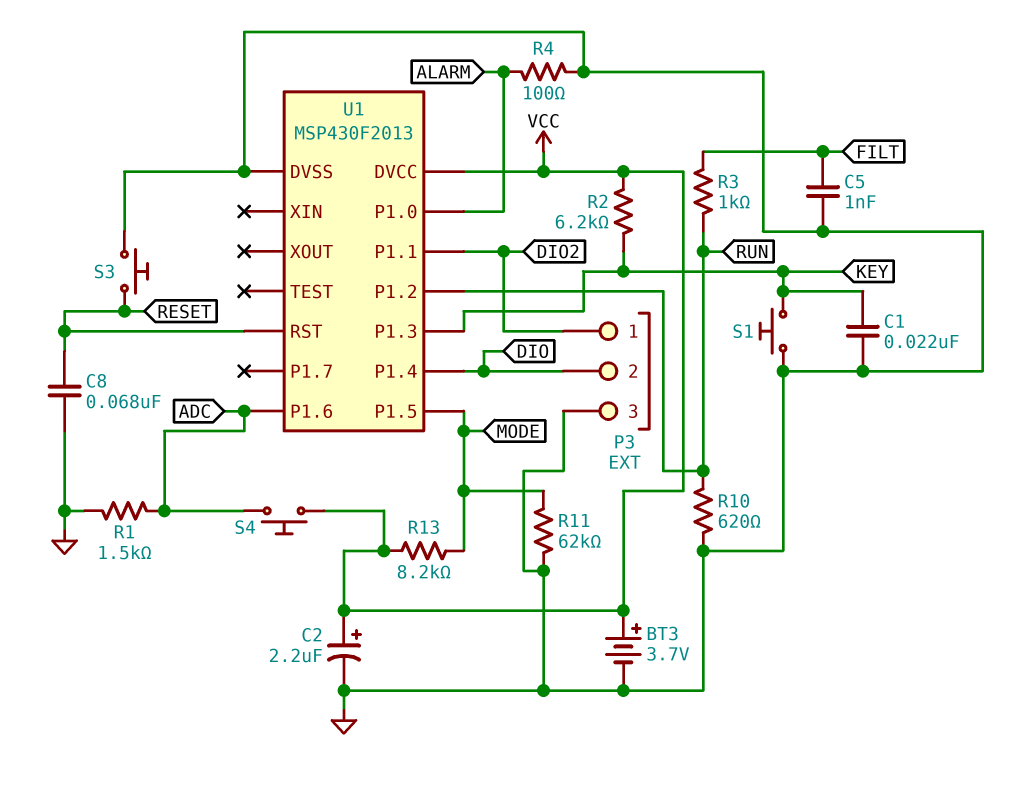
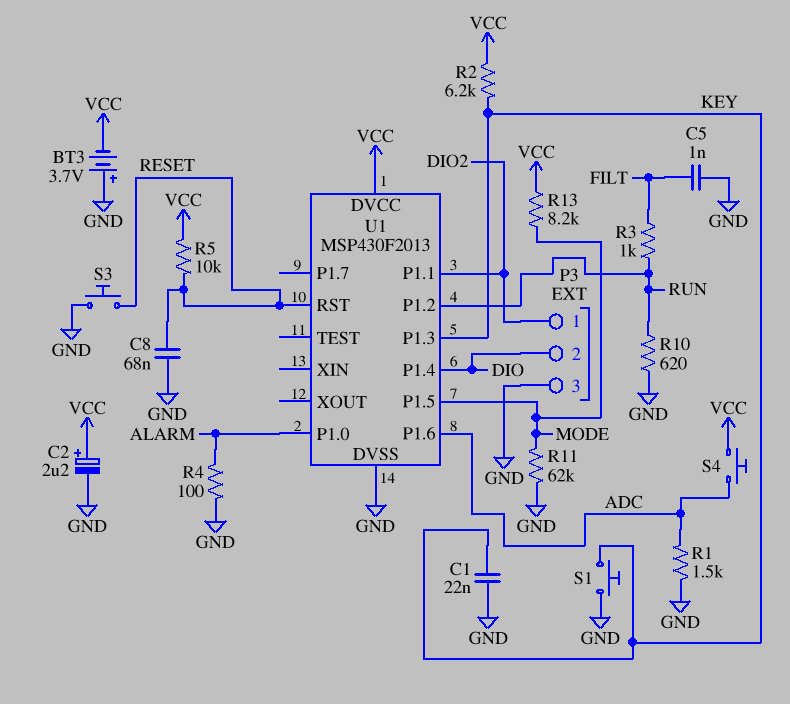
BT3: 3.7V (plus VCC, minus GND) -> 3.7V (plus GND, minus VCC)
R5: none -> 10k (RESET, VCC)

